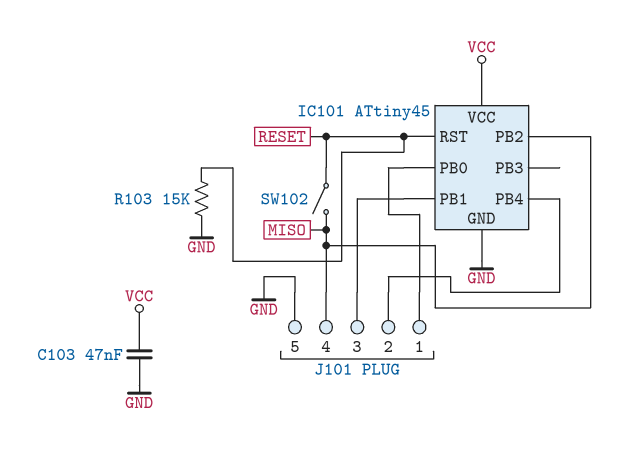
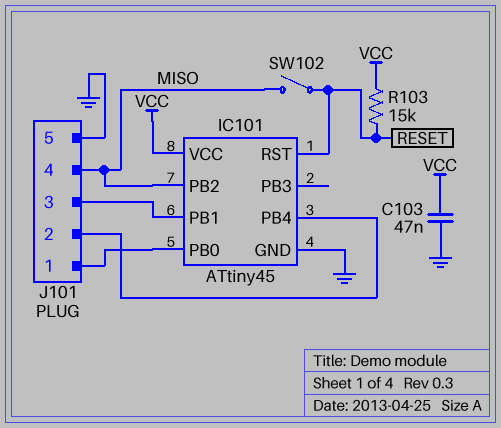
R103: 15k (GND, RESET) -> 15k (RESET, VCC)

